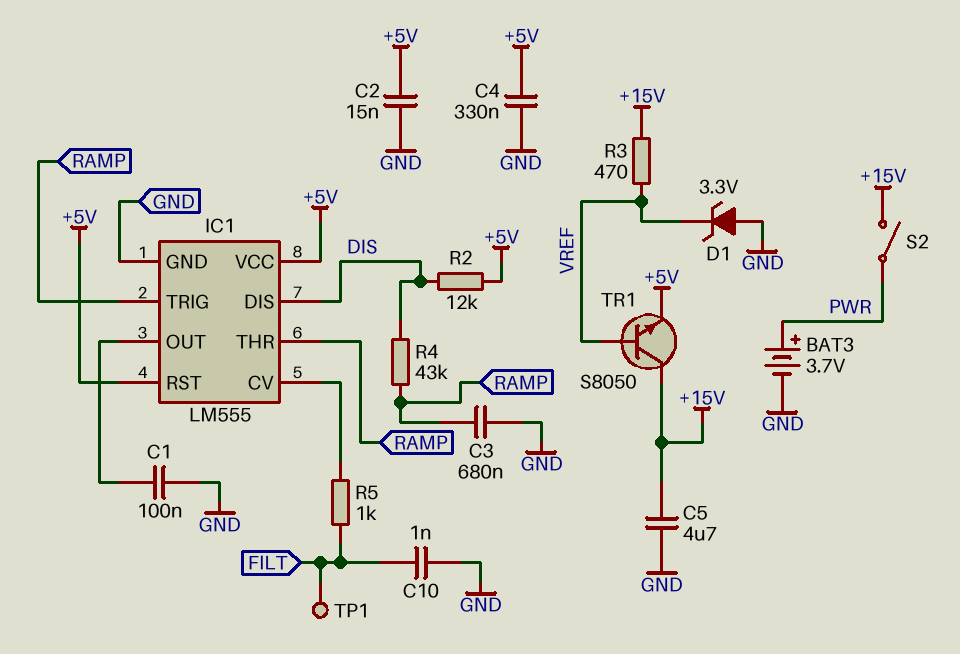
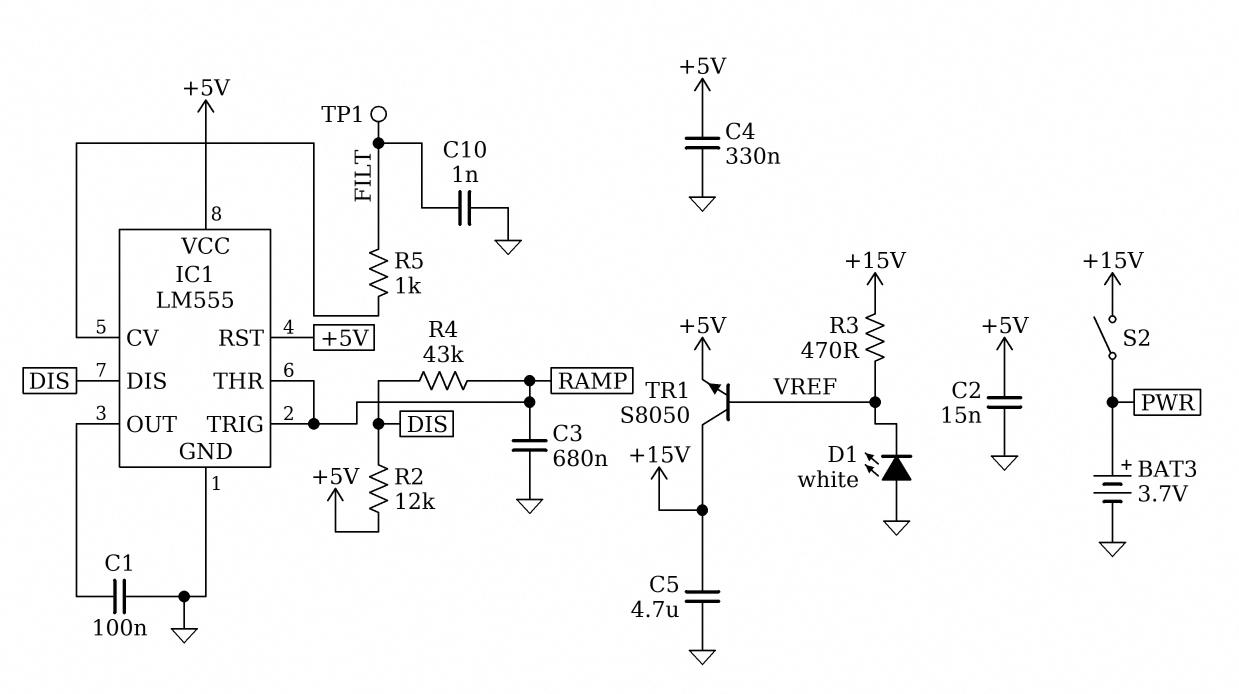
D1: zener 3.3V (A GND, K VREF) -> LED white (A GND, K VREF)

